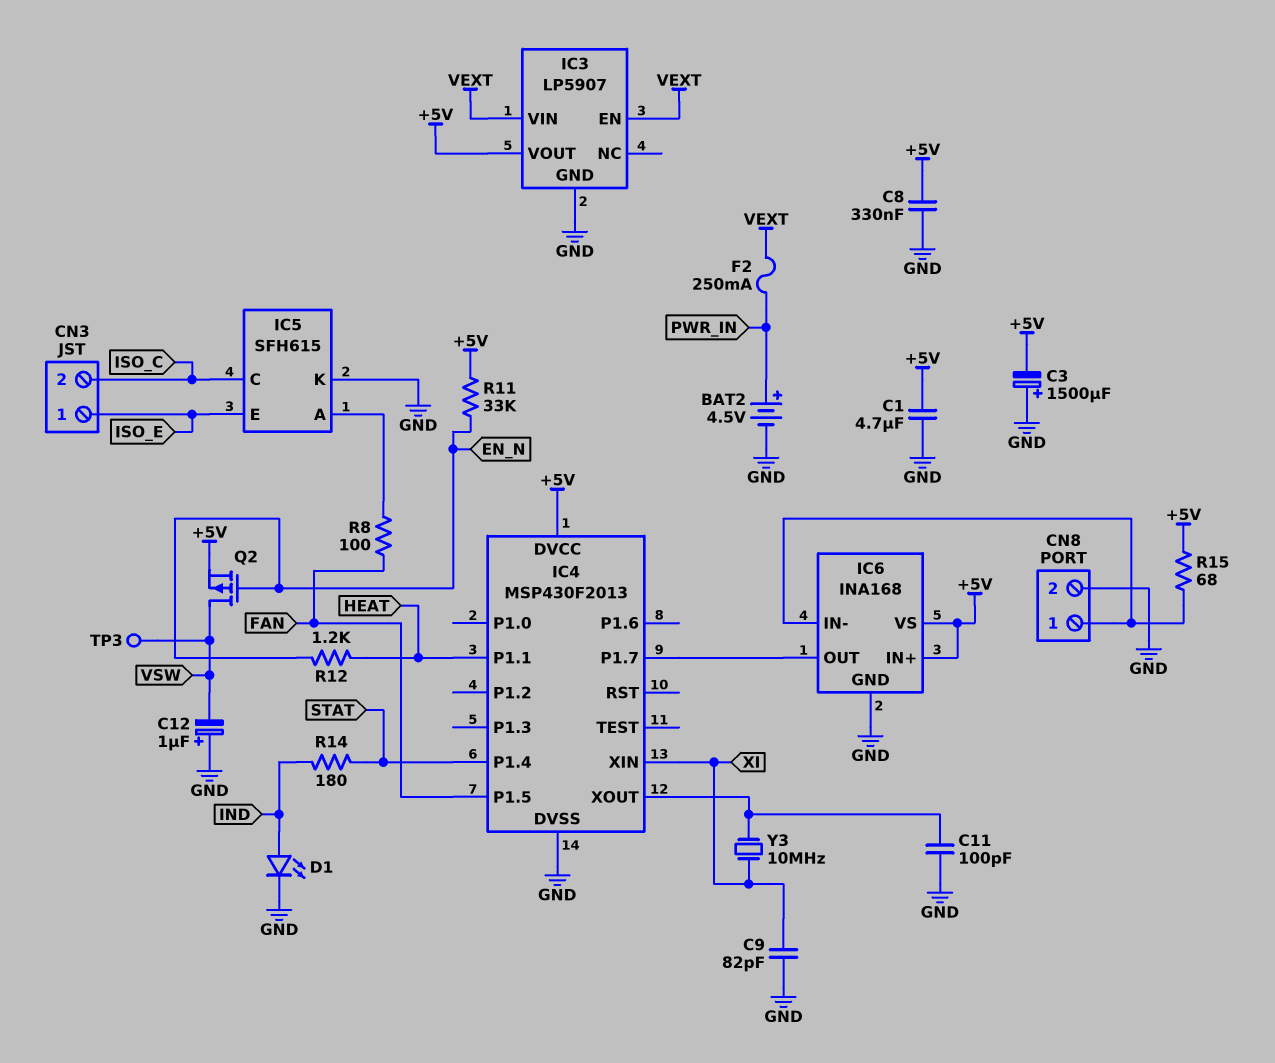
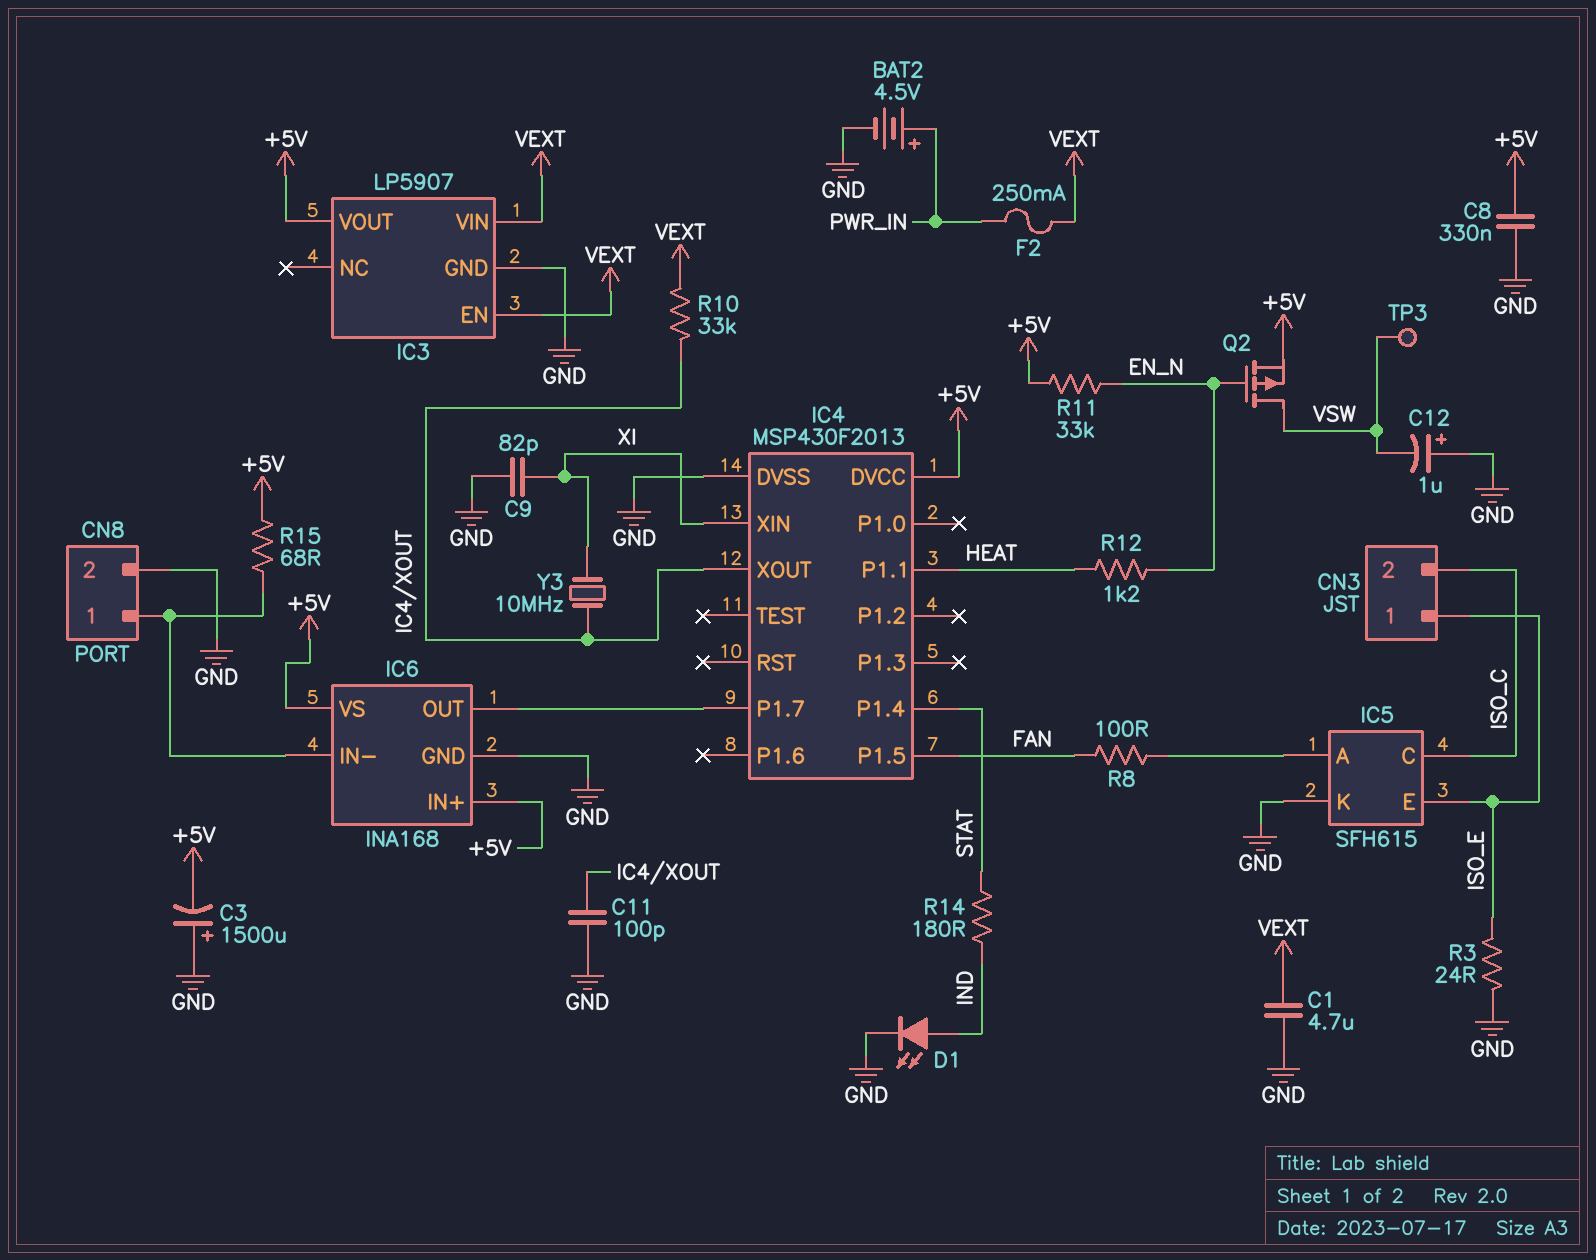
C1: 4.7uF (+5V, GND) -> 4.7uF (GND, VEXT)
R3: none -> 24 (GND, ISO_E)
R10: none -> 33k (IC4/XOUT, VEXT)

